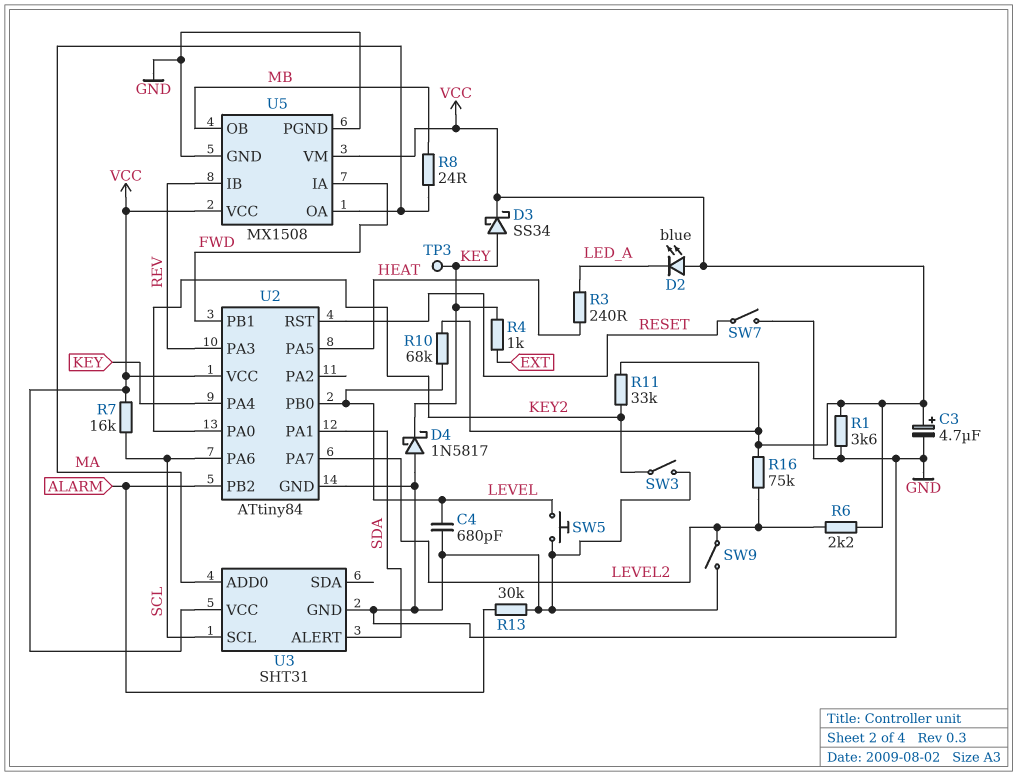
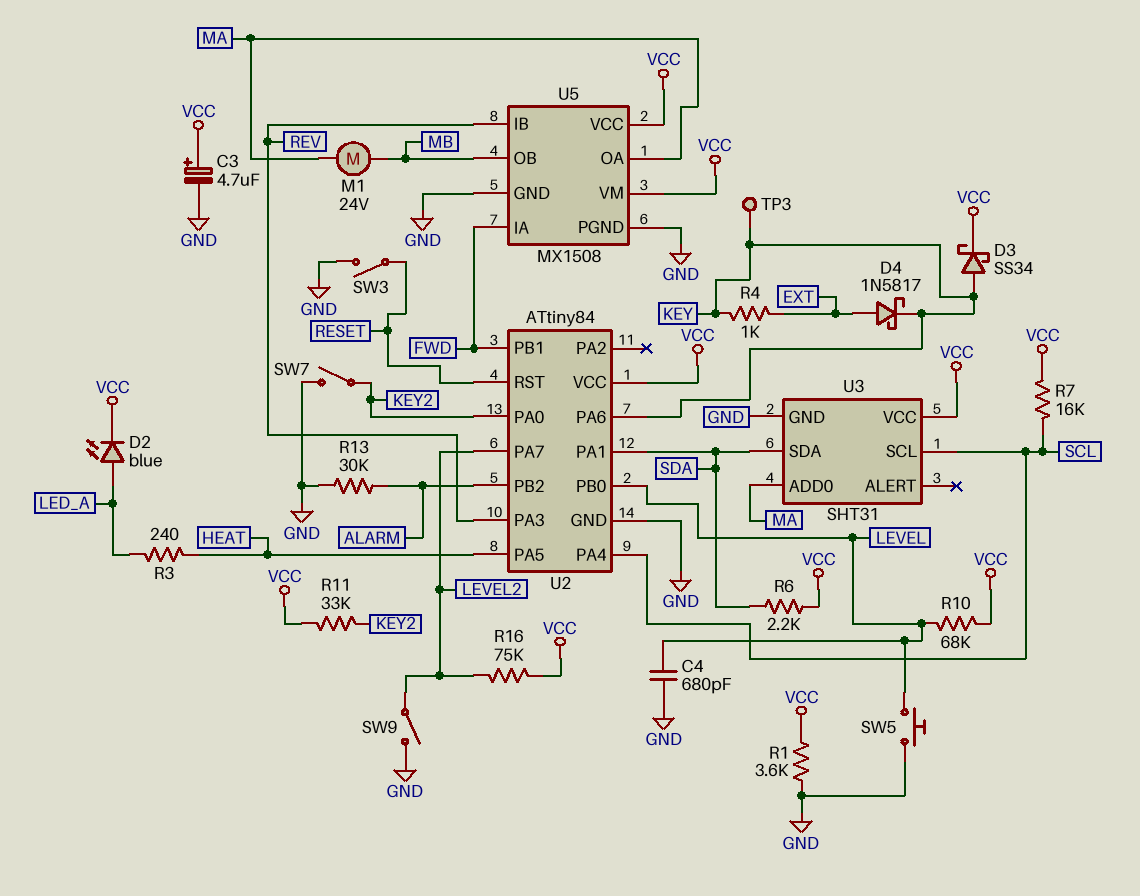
D2: LED blue (A VCC, K LED_A) -> LED blue (A LED_A, K VCC)
D4: schottky 1N5817 (A GND, K KEY) -> schottky 1N5817 (A EXT, K KEY)
M1: none -> motor 24V (MA, MB)
R6: 2.2k (LEVEL2, VCC) -> 2.2k (SDA, VCC)
R8: 24 (MA, MB) -> none
SW3: switch (GND, KEY2) -> switch (GND, RESET)
SW7: switch (GND, RESET) -> switch (GND, KEY2)
U2 pin PA4: KEY -> SCL
U2 pin PA6: SCL -> KEY
U3 pin ALERT: SDA -> none
U3 pin SDA: none -> SDA

